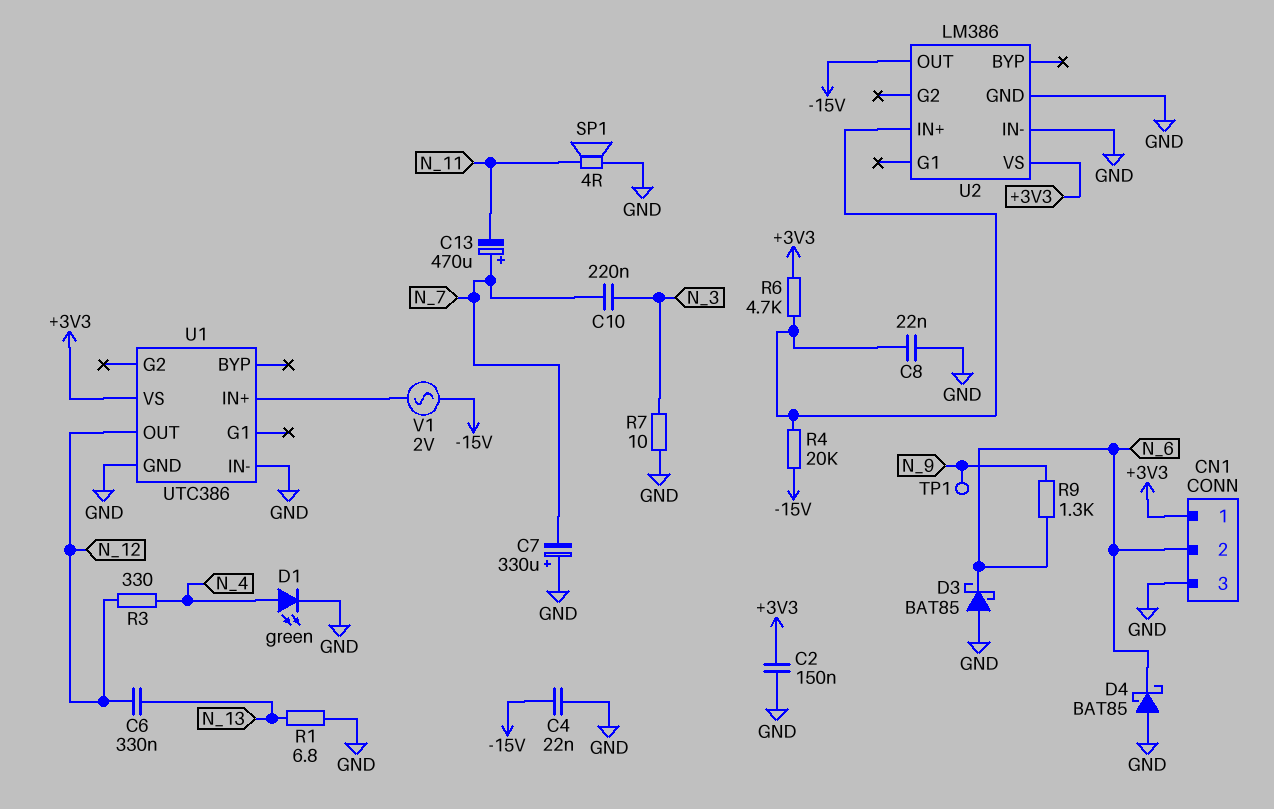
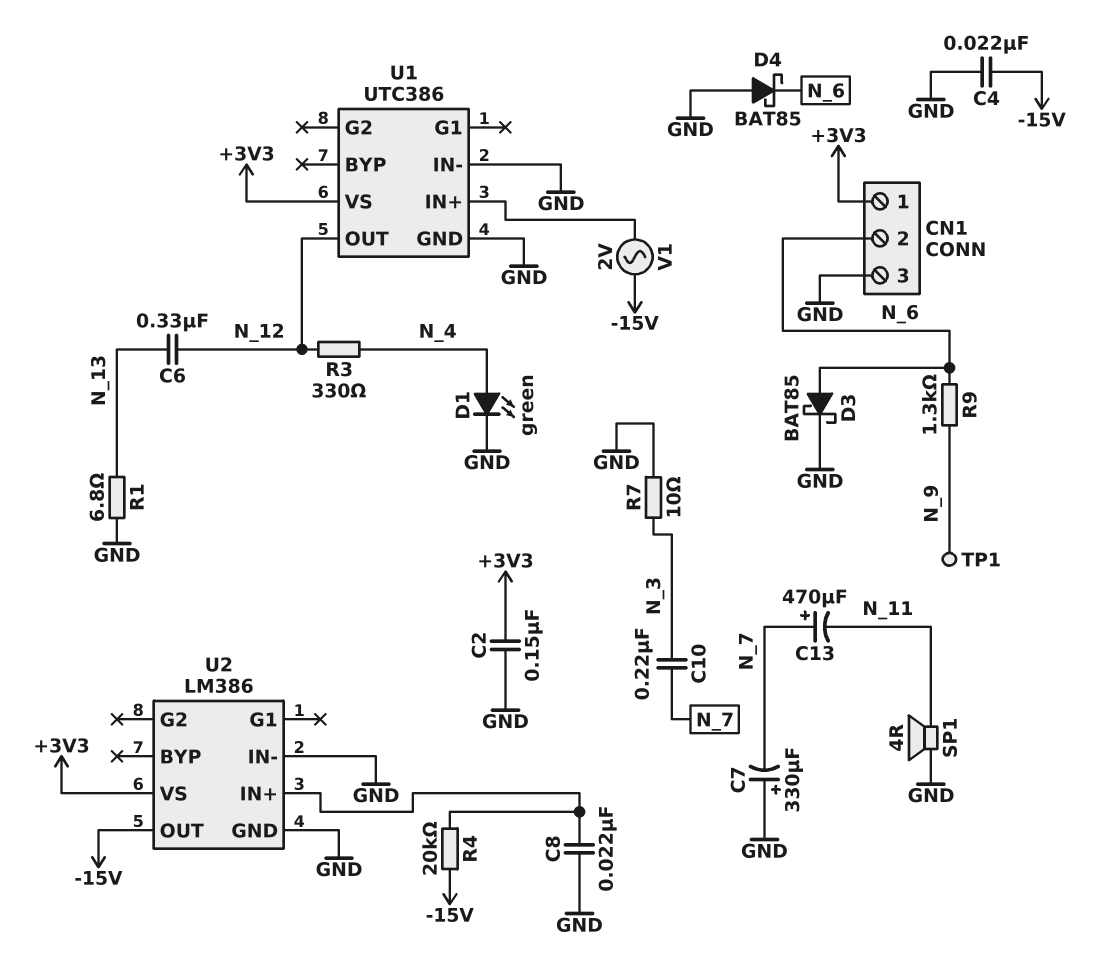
D3: schottky BAT85 (A GND, K N_6) -> schottky BAT85 (A N_6, K GND)
R6: 4.7k (+3V3, U2/IN+) -> none

